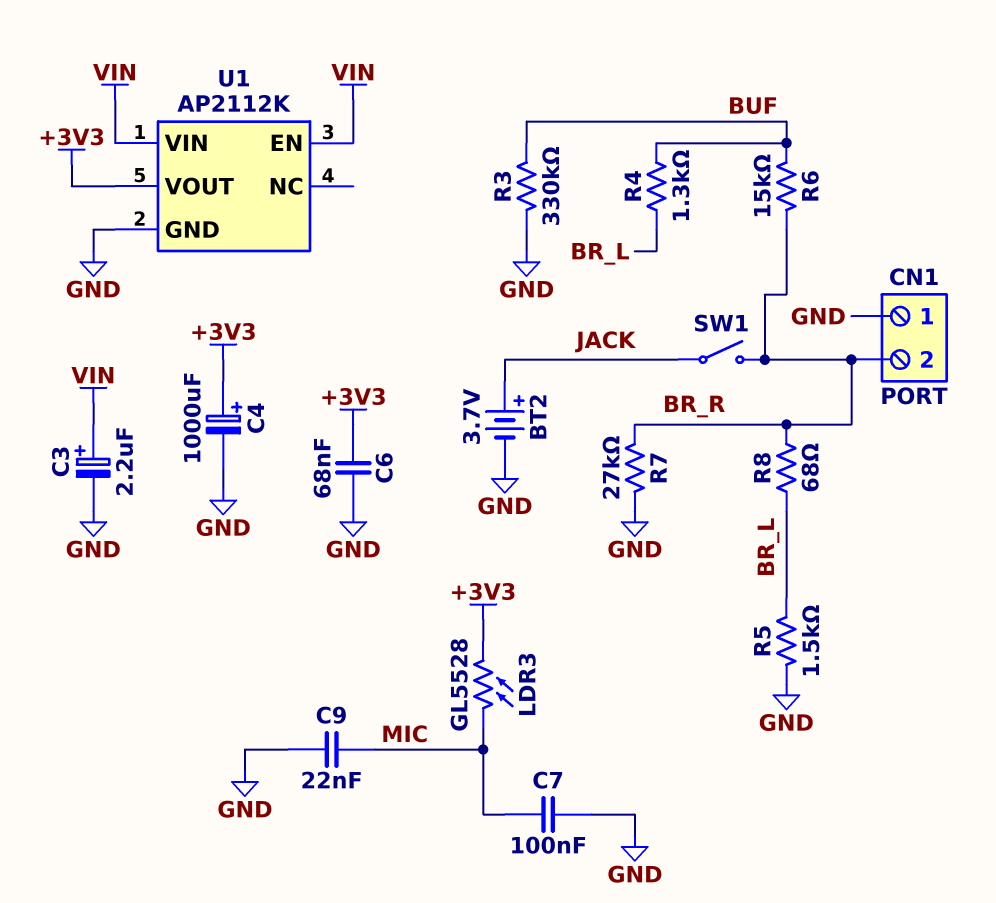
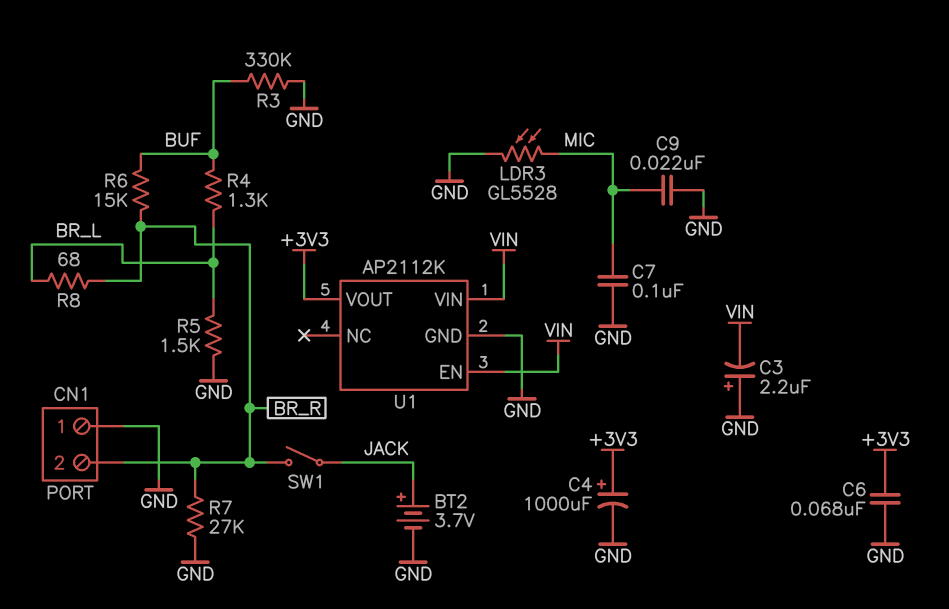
C3: 2.2uF (plus VIN, minus GND) -> 2.2uF (plus GND, minus VIN)
LDR3: GL5528 (+3V3, MIC) -> GL5528 (GND, MIC)

